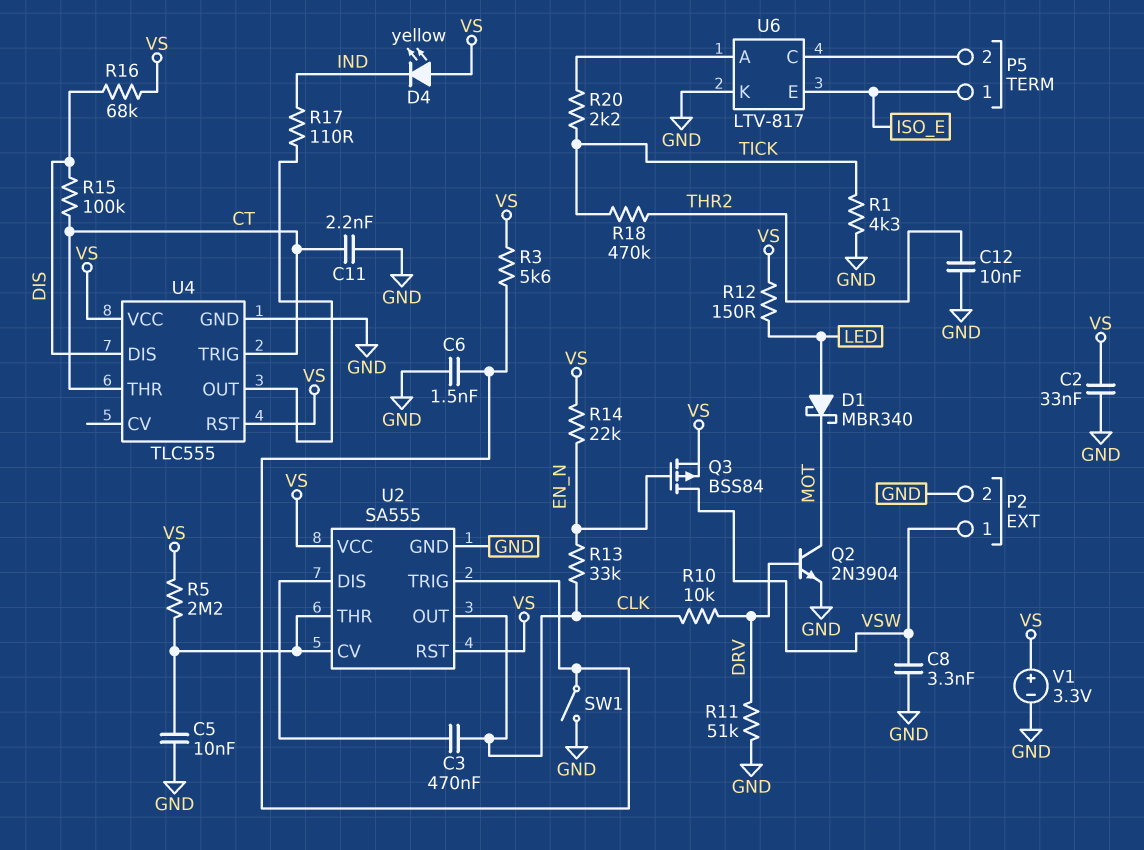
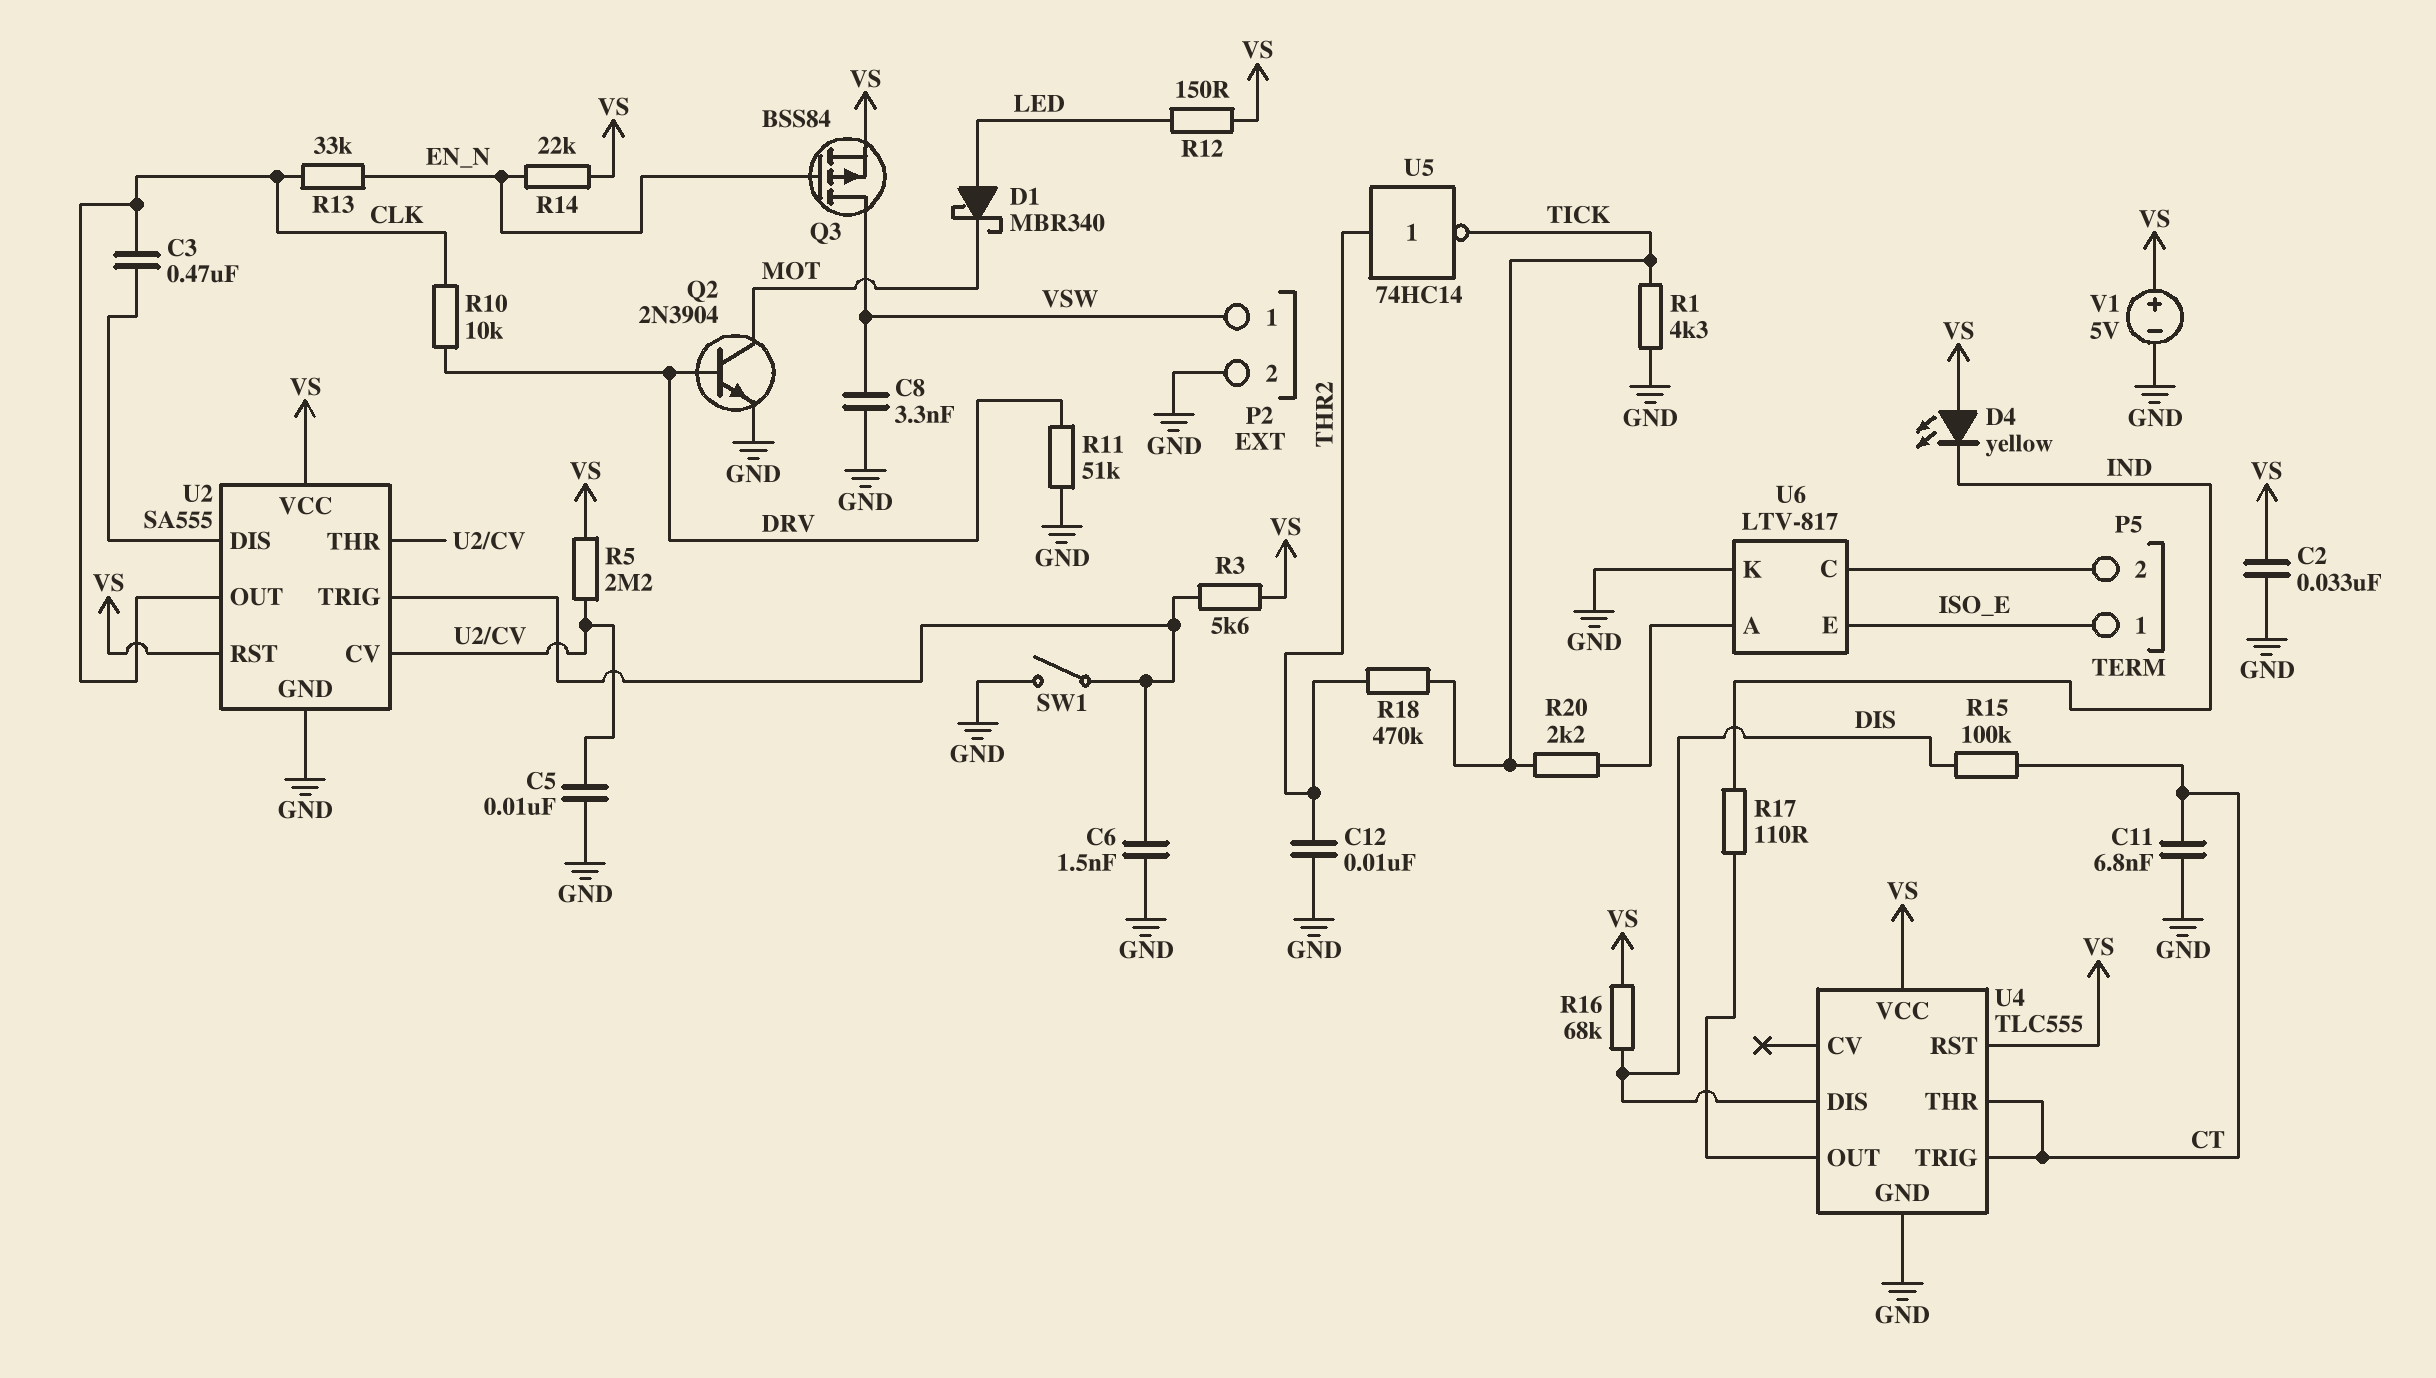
C11: 2.2nF (CT, GND) -> 6.8nF (CT, GND)
U5: none -> NOT 74HC14 (in THR2, out TICK)
V1: 3.3V (plus VS, minus GND) -> 5V (plus VS, minus GND)

